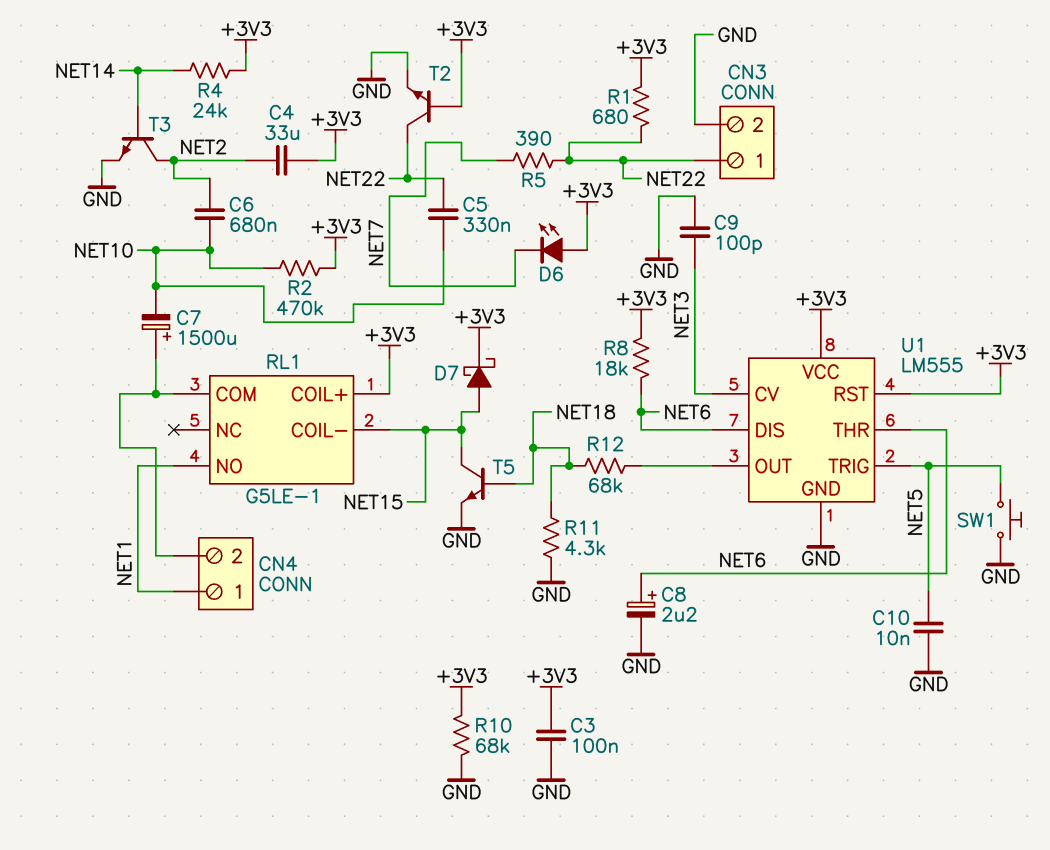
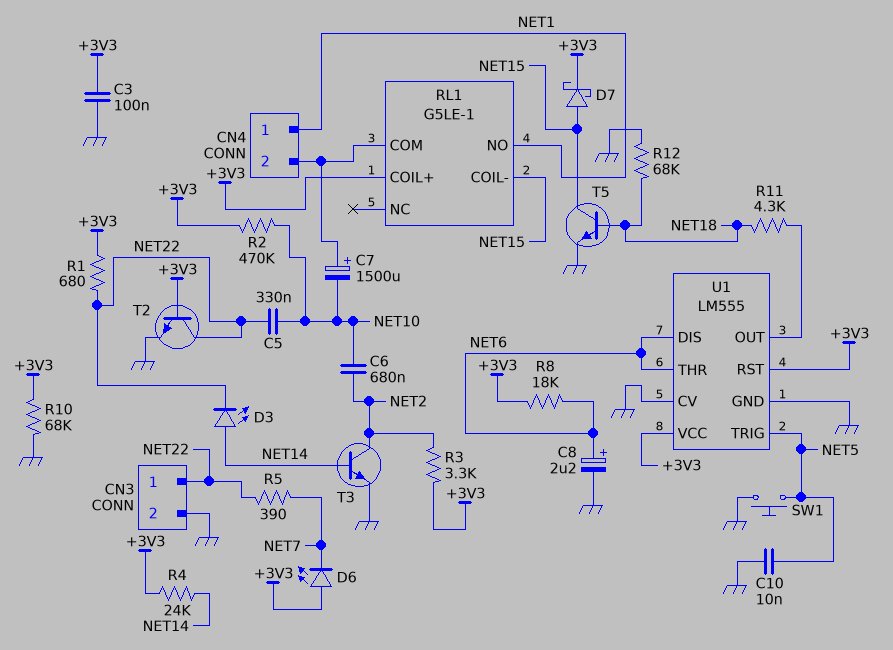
C4: 33uF (+3V3, NET2) -> none
C9: 100pF (GND, NET3) -> none
D3: none -> LED (A NET14, K NET22)
R3: none -> 3.3k (+3V3, NET2)
R11: 4.3k (GND, NET18) -> 4.3k (NET18, U1/OUT)
R12: 68k (NET18, U1/OUT) -> 68k (GND, NET18)
U1 pin CV: NET3 -> GND

